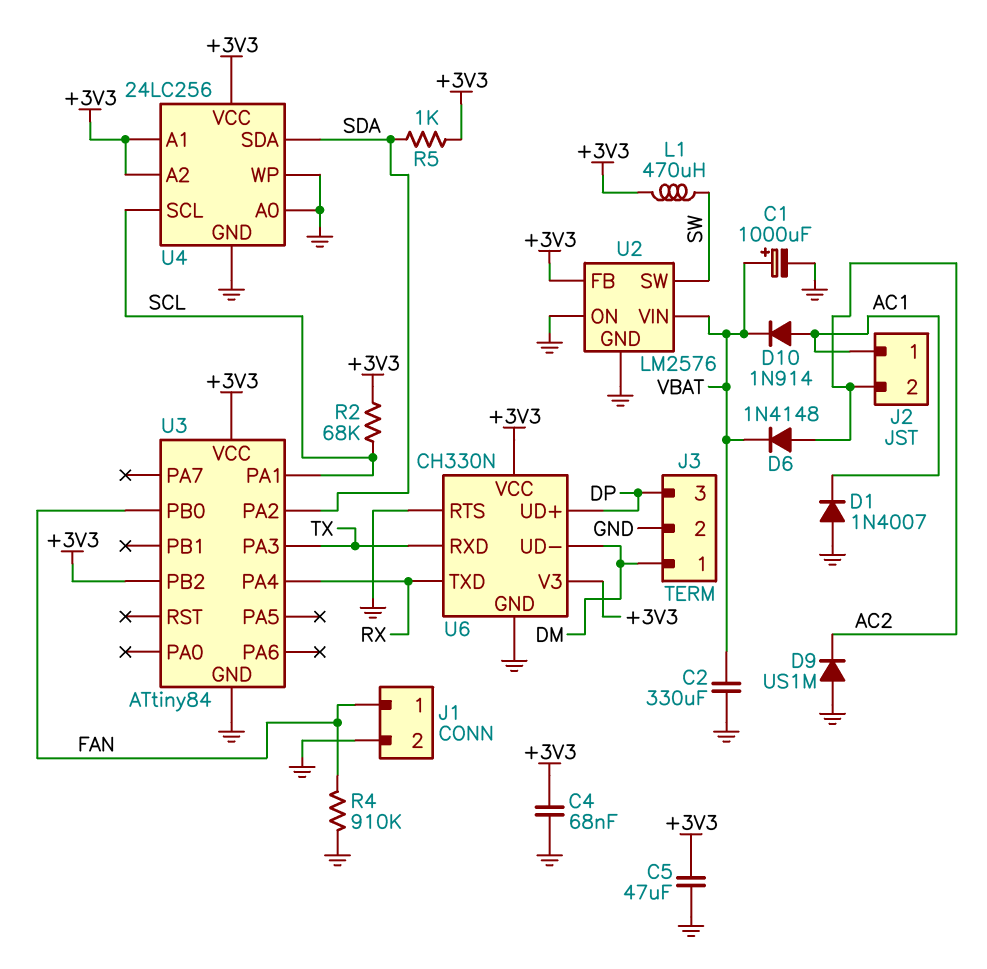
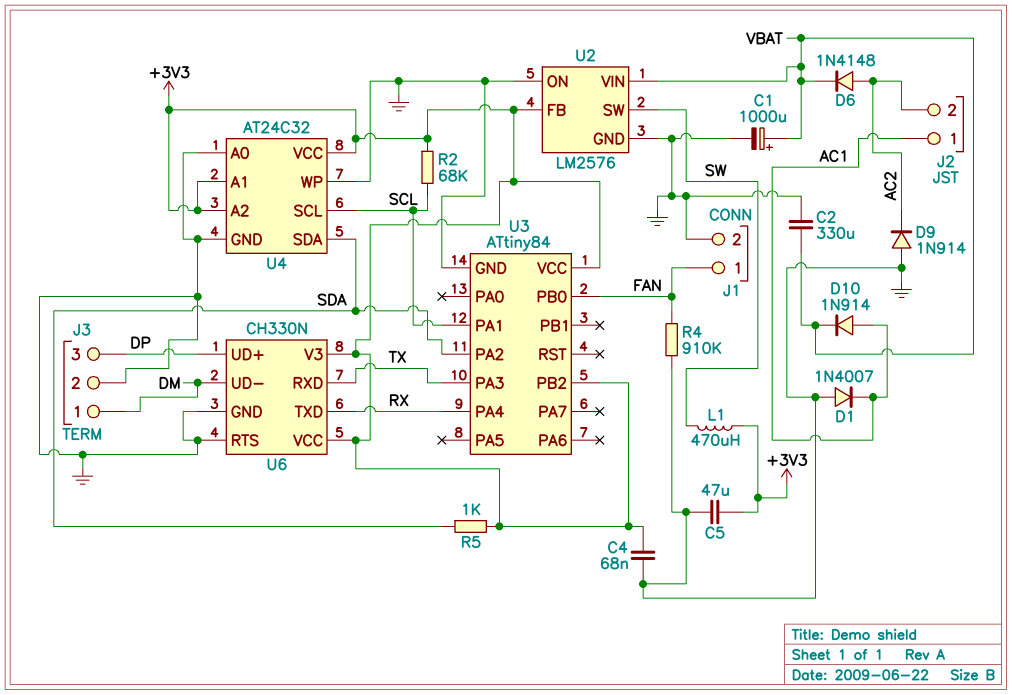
D9: diode US1M (A GND, K AC2) -> diode 1N914 (A GND, K AC2)
U4: 24LC256 -> AT24C32

